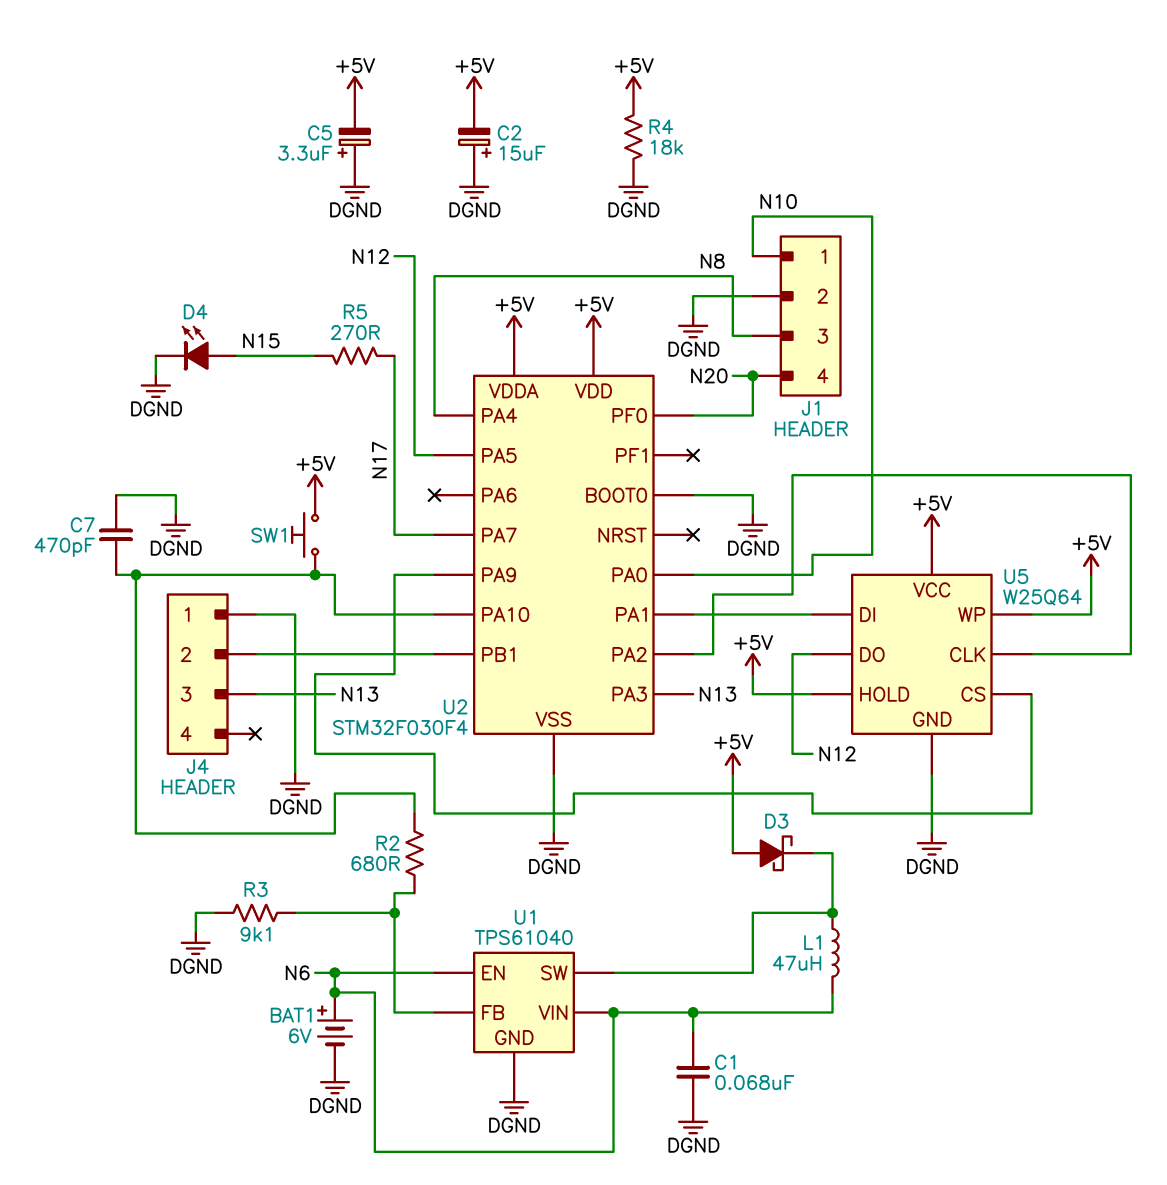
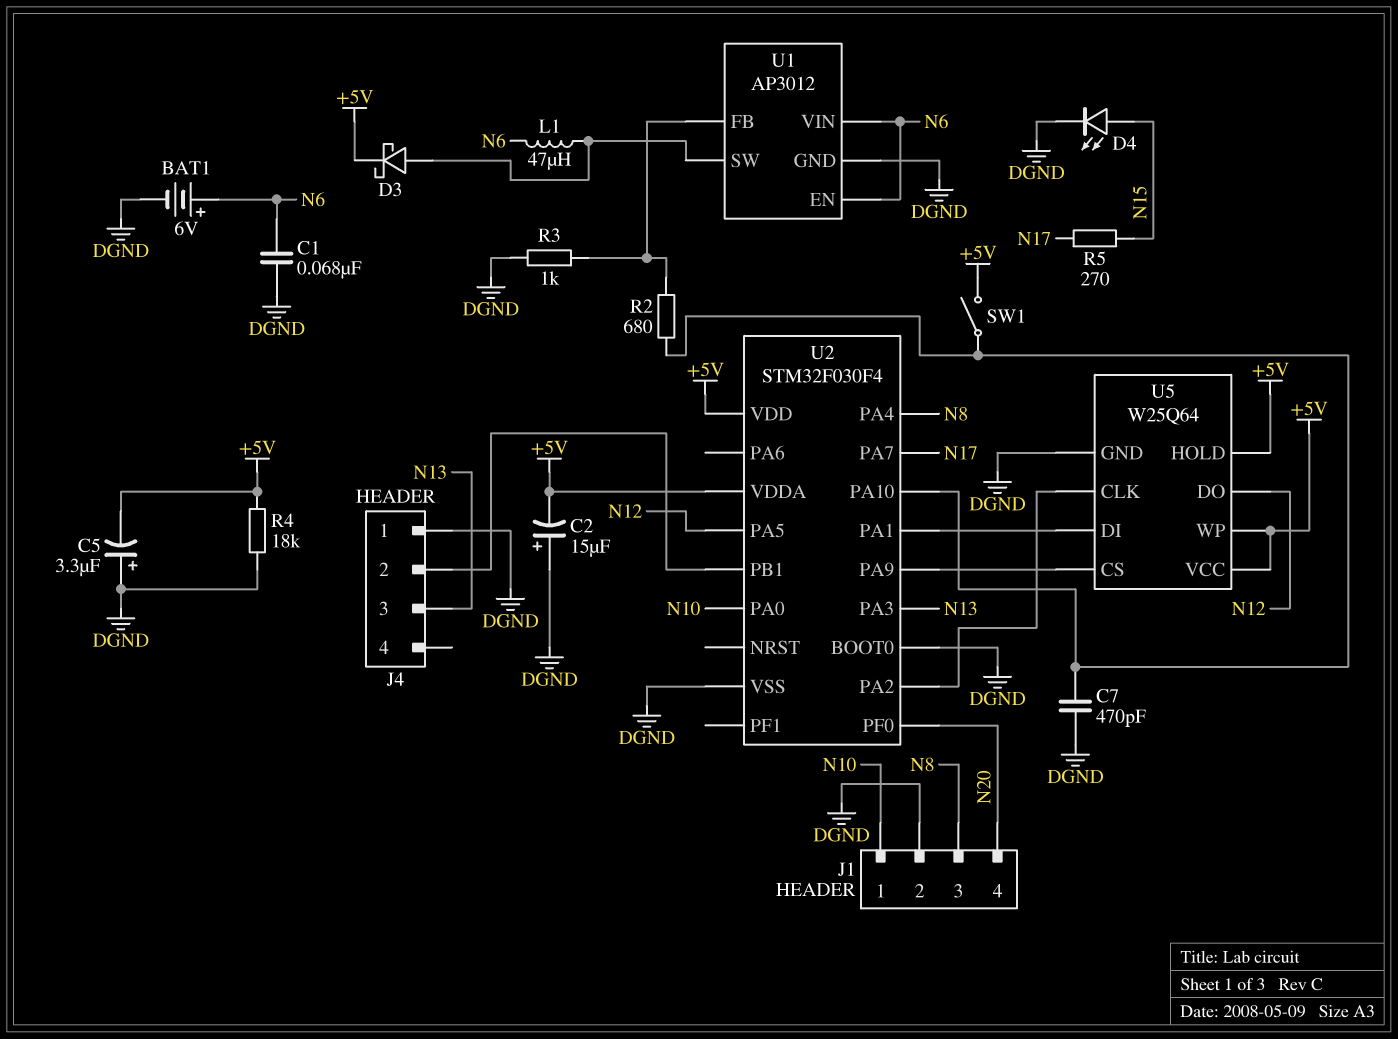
D3: schottky (A +5V, K U1/SW) -> schottky (A U1/SW, K +5V)
R3: 9.1k (DGND, U1/FB) -> 1k (DGND, U1/FB)
SW1: button (+5V, U2/PA10) -> switch (+5V, U2/PA10)
U1: TPS61040 -> AP3012

